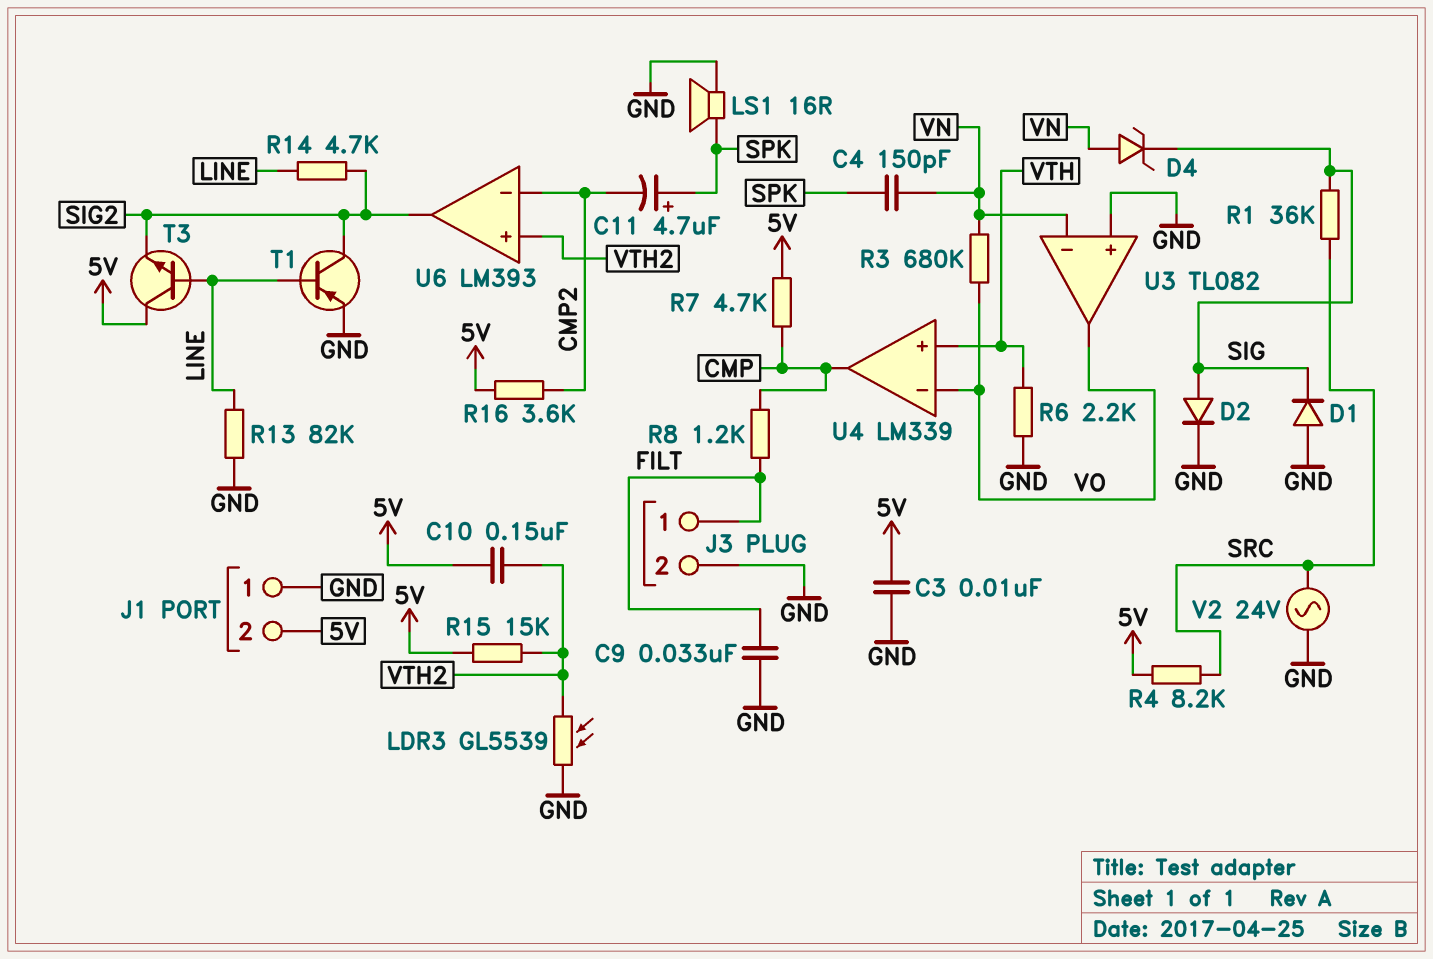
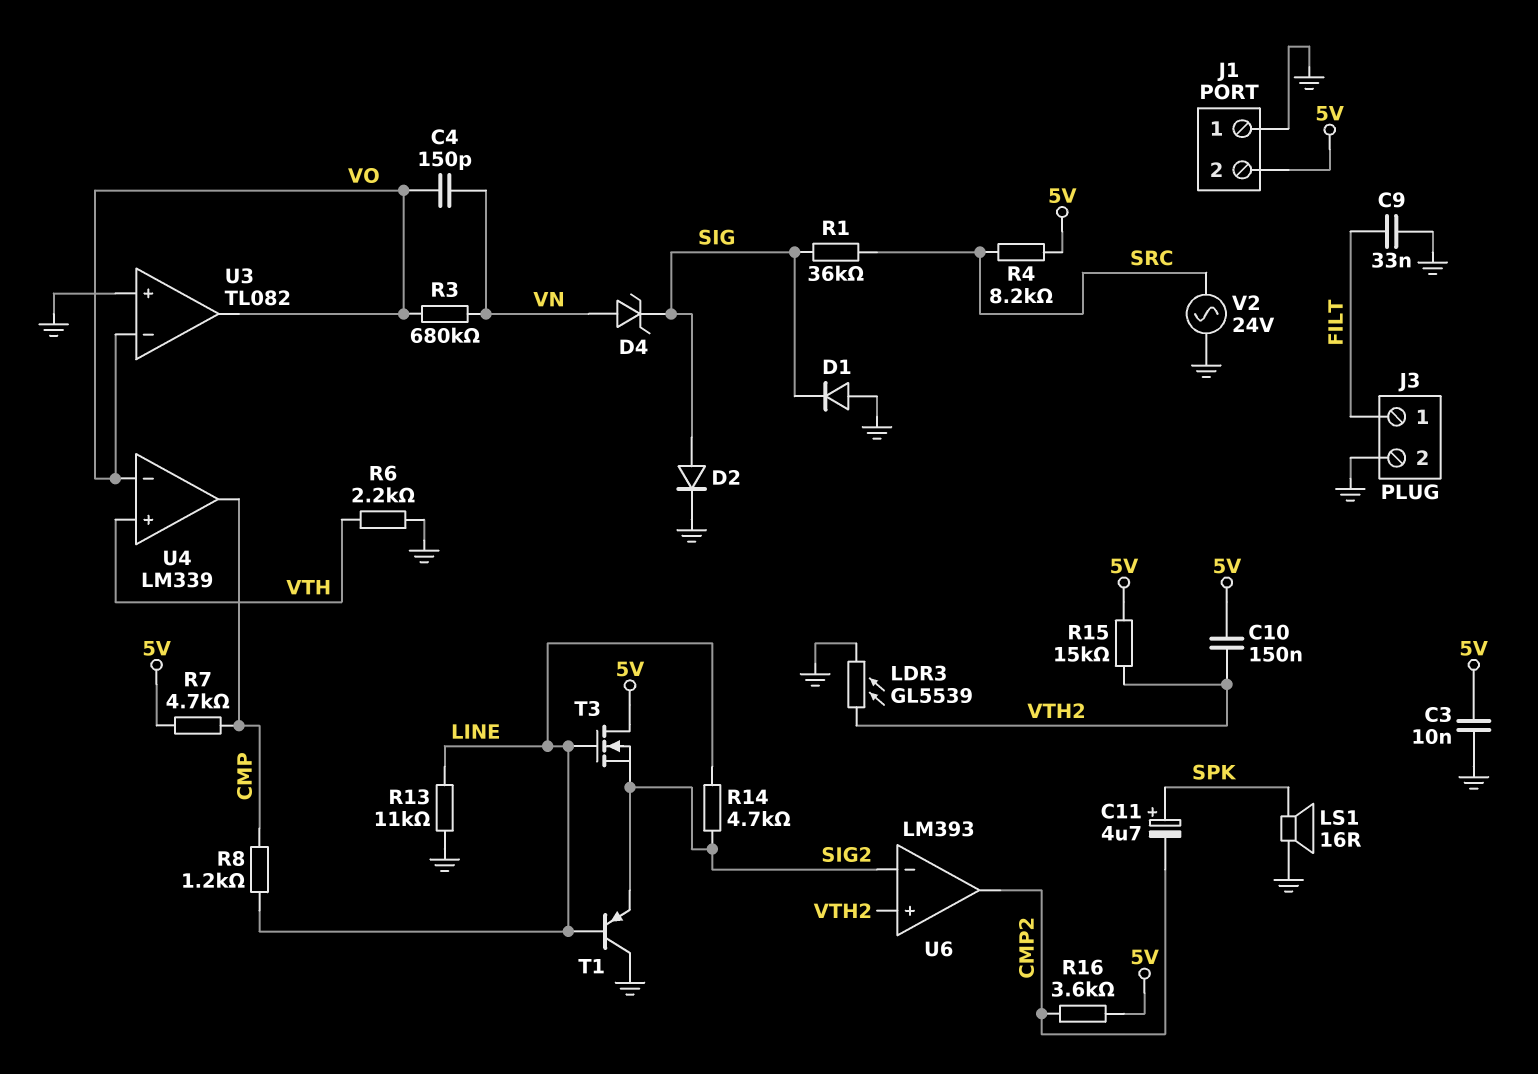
C4: 150pF (SPK, VN) -> 150pF (VN, VO)
R8: 1.2k (CMP, FILT) -> 1.2k (CMP, LINE)
R13: 82k (GND, LINE) -> 11k (GND, LINE)
T1: PNP (B LINE, C SIG2, E GND) -> PNP (B LINE, C GND, E SIG2)
T3: NPN (B LINE, C 5V, E SIG2) -> NMOS (G LINE, D 5V, S SIG2)
U3 pin in-: VN -> VO
U6 pin in-: CMP2 -> SIG2
U6 pin out: SIG2 -> CMP2

